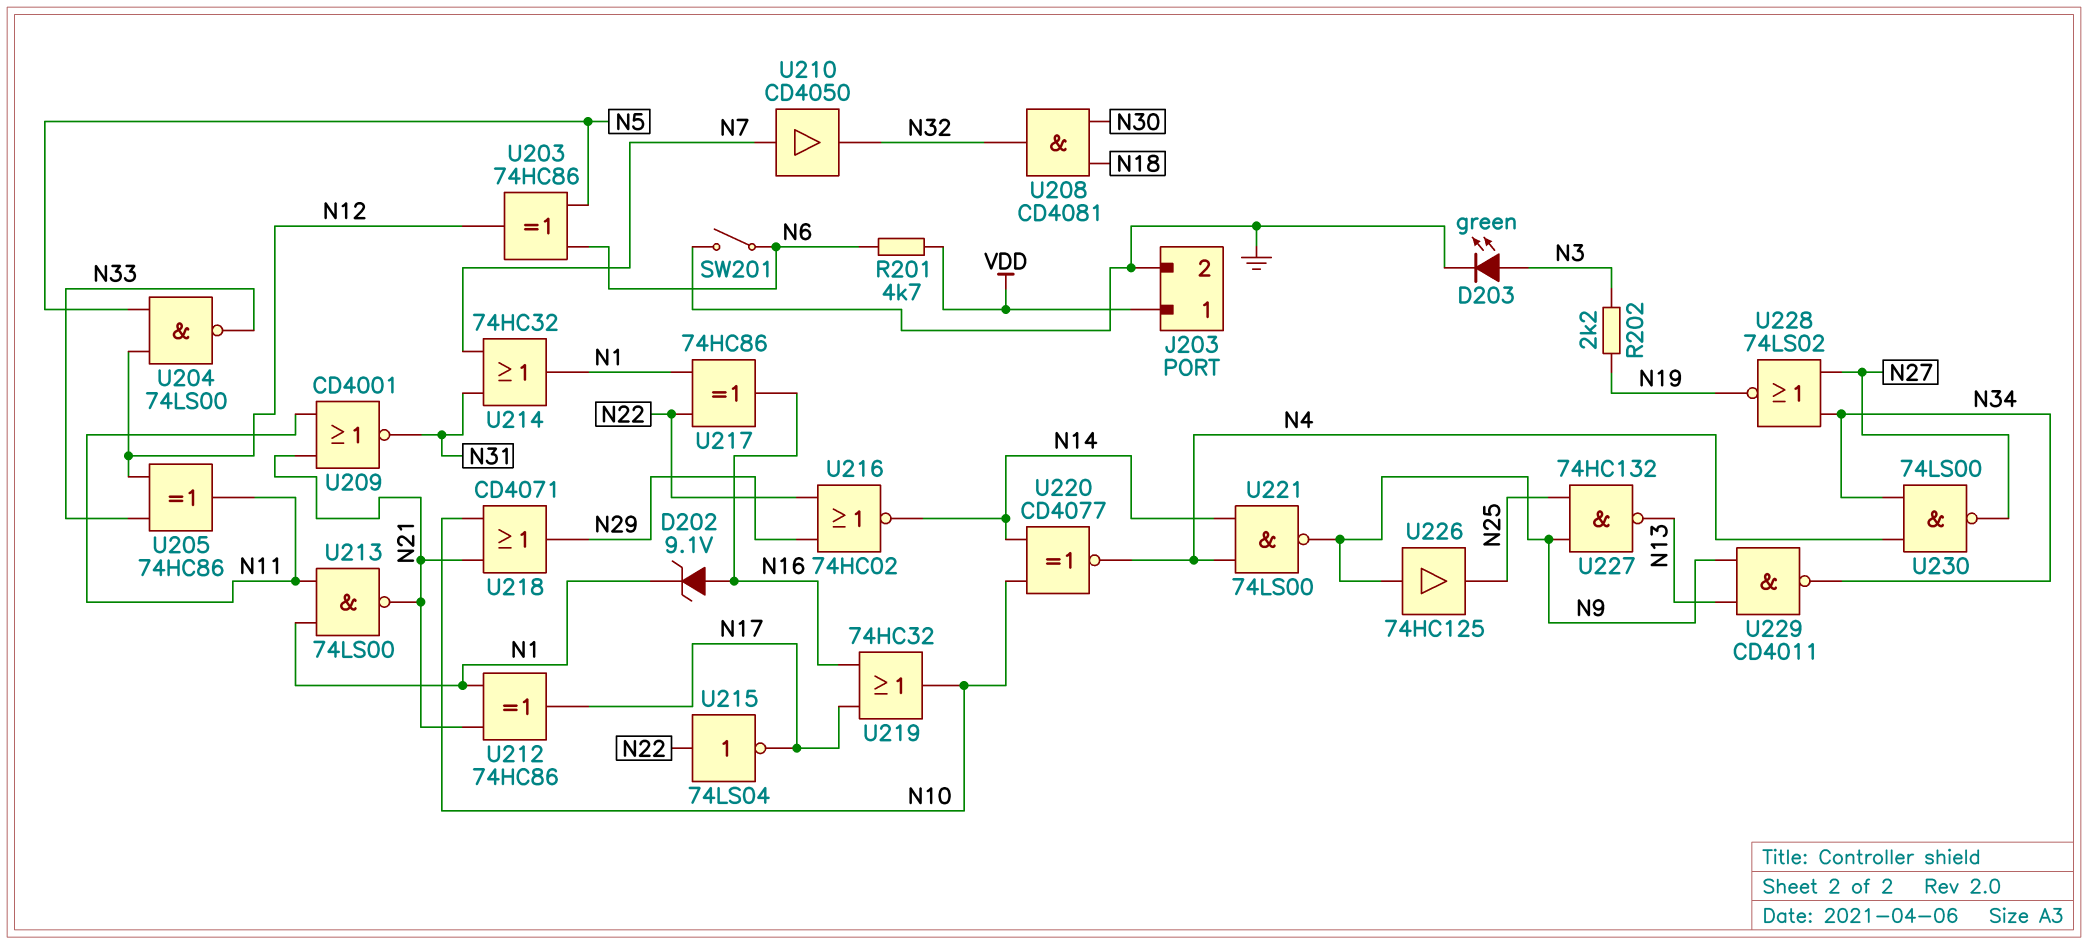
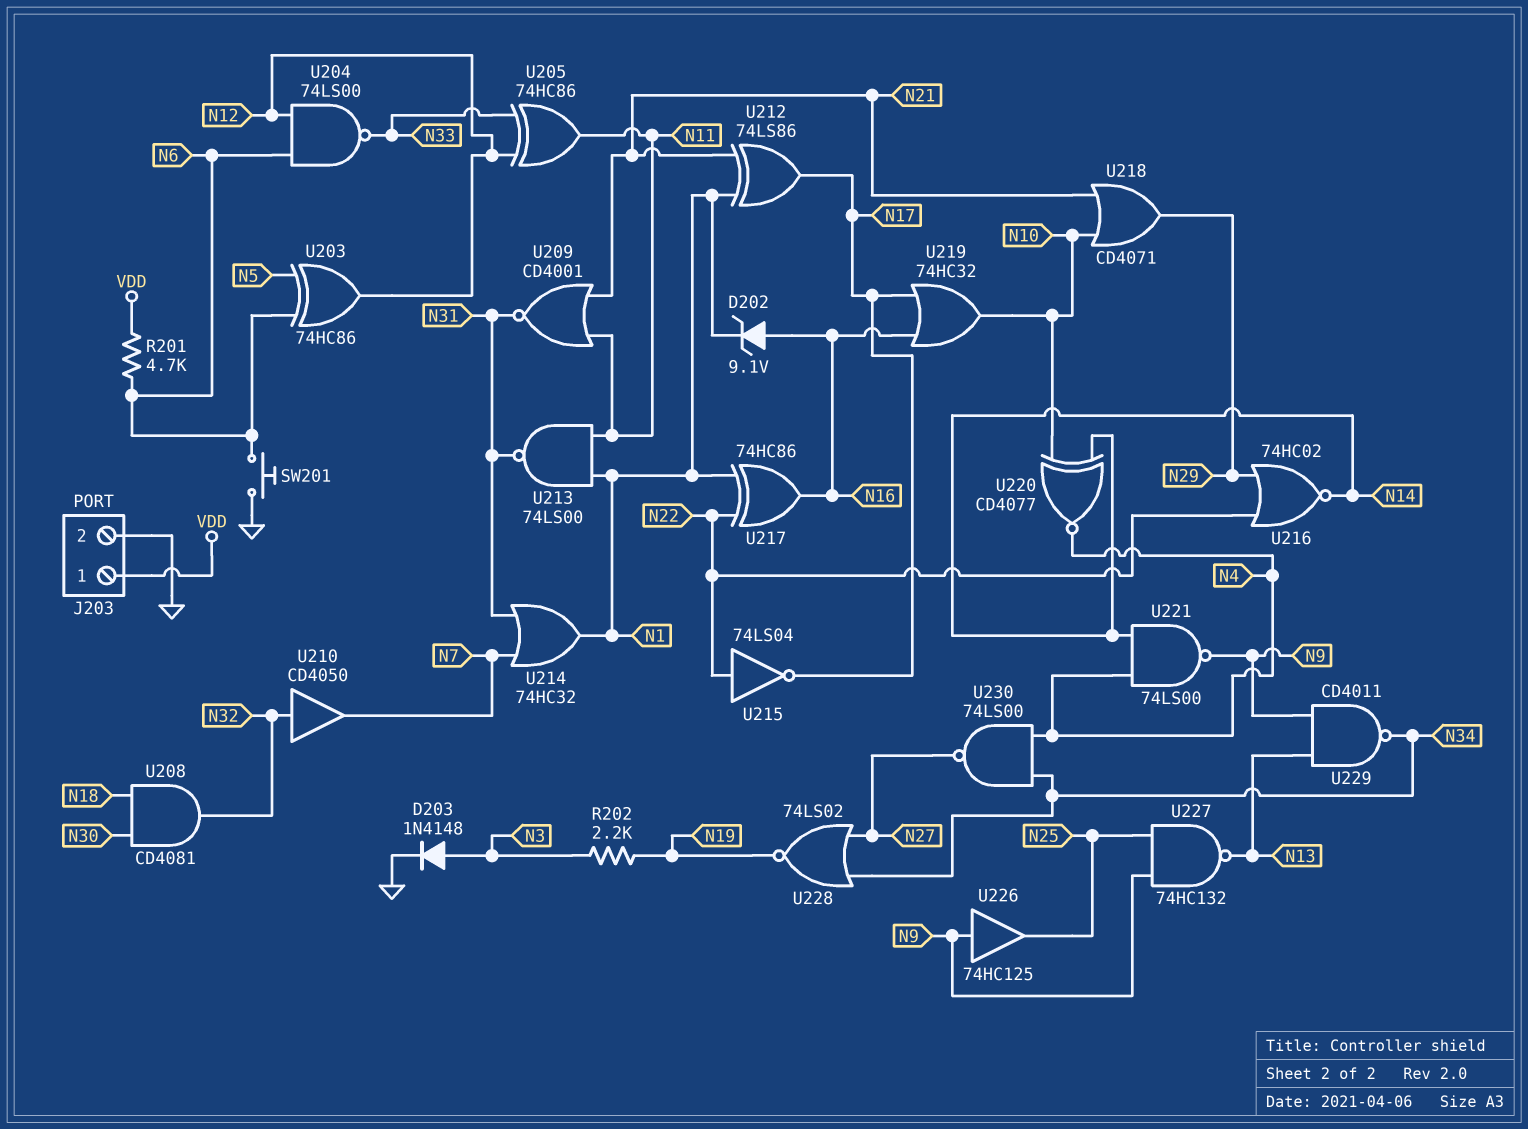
D203: LED green (A N3, K GND) -> diode 1N4148 (A N3, K GND)
SW201: switch (GND, N6) -> button (GND, N6)
U204: NAND 74LS00 (in N5, in N12, out N33) -> NAND 74LS00 (in N6, in N12, out N33)
U210: buffer CD4050 (in N7, out N32) -> buffer CD4050 (in N32, out N7)
U212: XOR 74HC86 (in N1, in N21, out N17) -> XOR 74LS86 (in N1, in N21, out N17)
U213: NAND 74LS00 (in N1, in N11, out N21) -> NAND 74LS00 (in N1, in N11, out N31)

